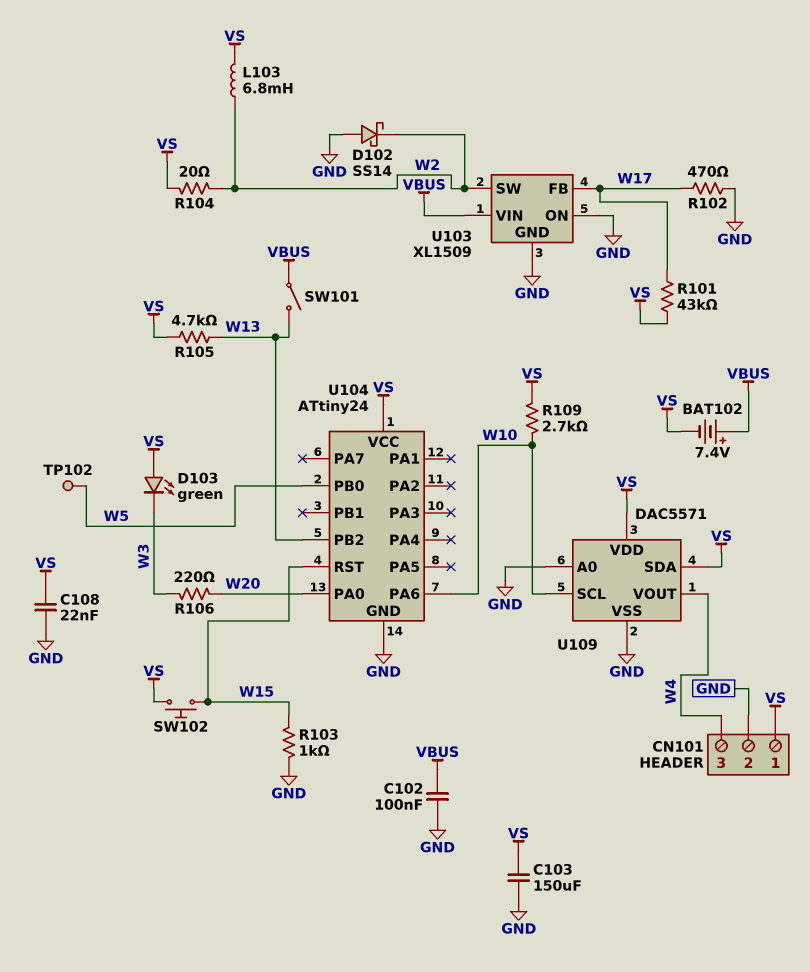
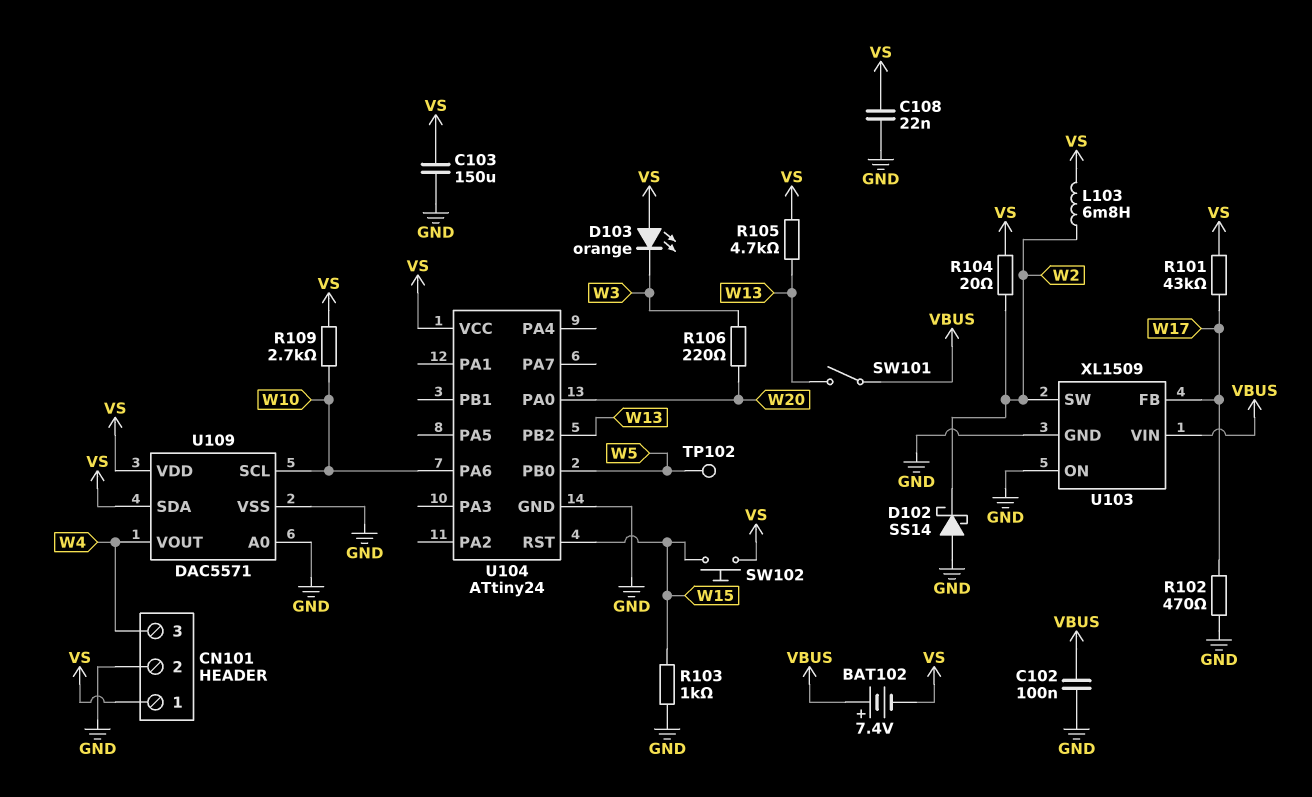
D103: LED green (A VS, K W3) -> LED orange (A VS, K W3)

